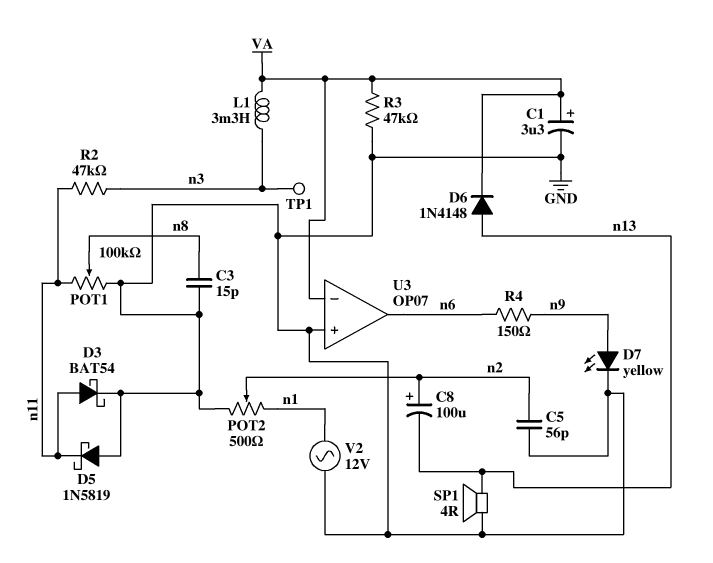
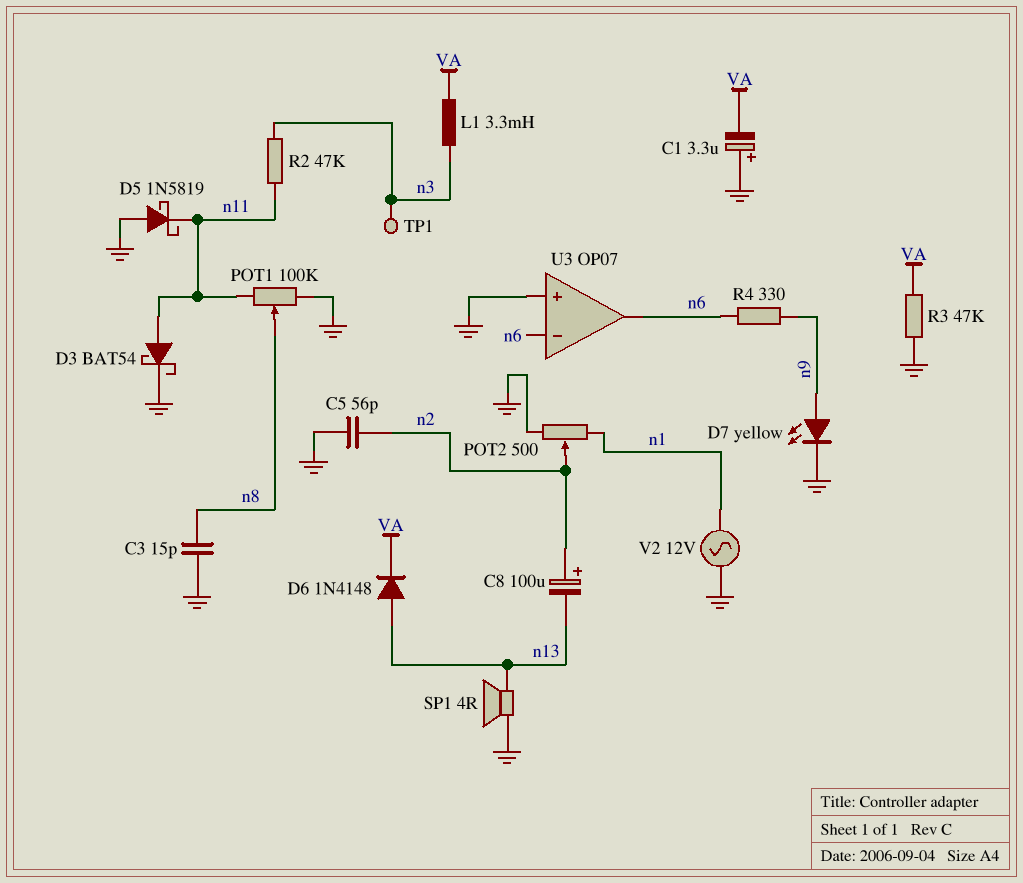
C1: 3.3uF (plus VA, minus GND) -> 3.3uF (plus GND, minus VA)
R4: 150 (n6, n9) -> 330 (n6, n9)
U3 pin in-: VA -> n6

